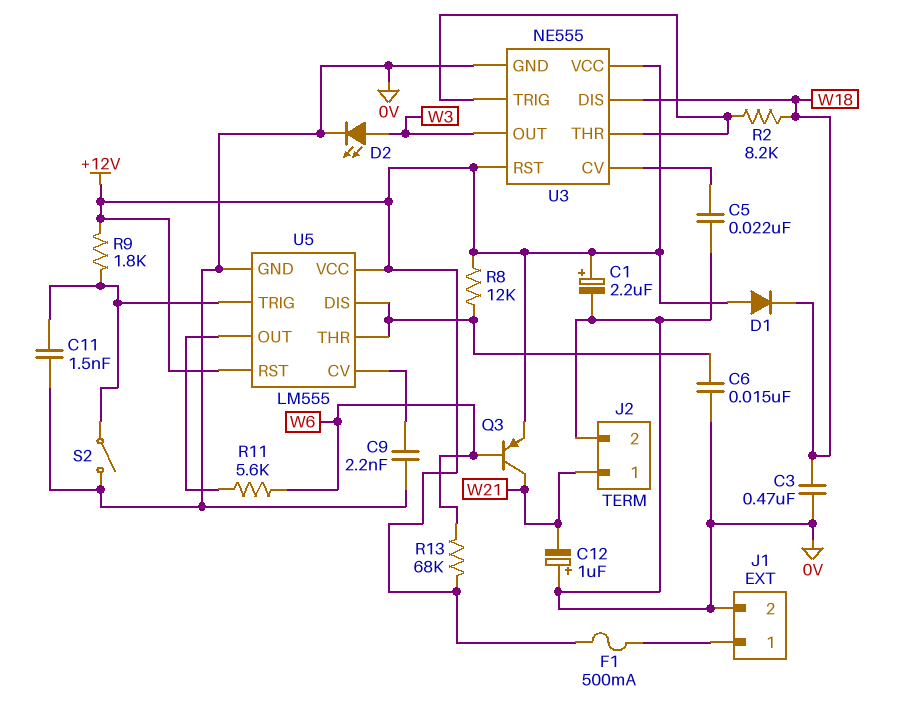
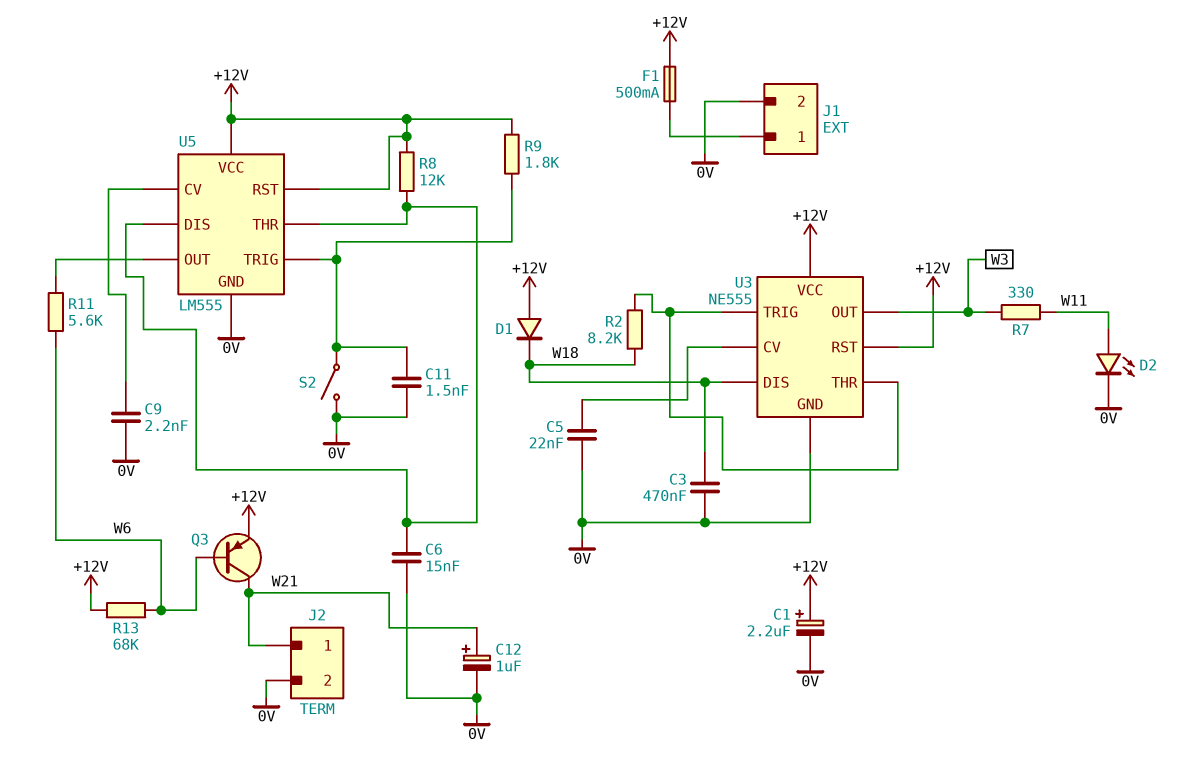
C12: 1uF (plus 0V, minus W21) -> 1uF (plus W21, minus 0V)
D2: LED (A W3, K 0V) -> LED (A W11, K 0V)
R7: none -> 330 (W3, W11)

